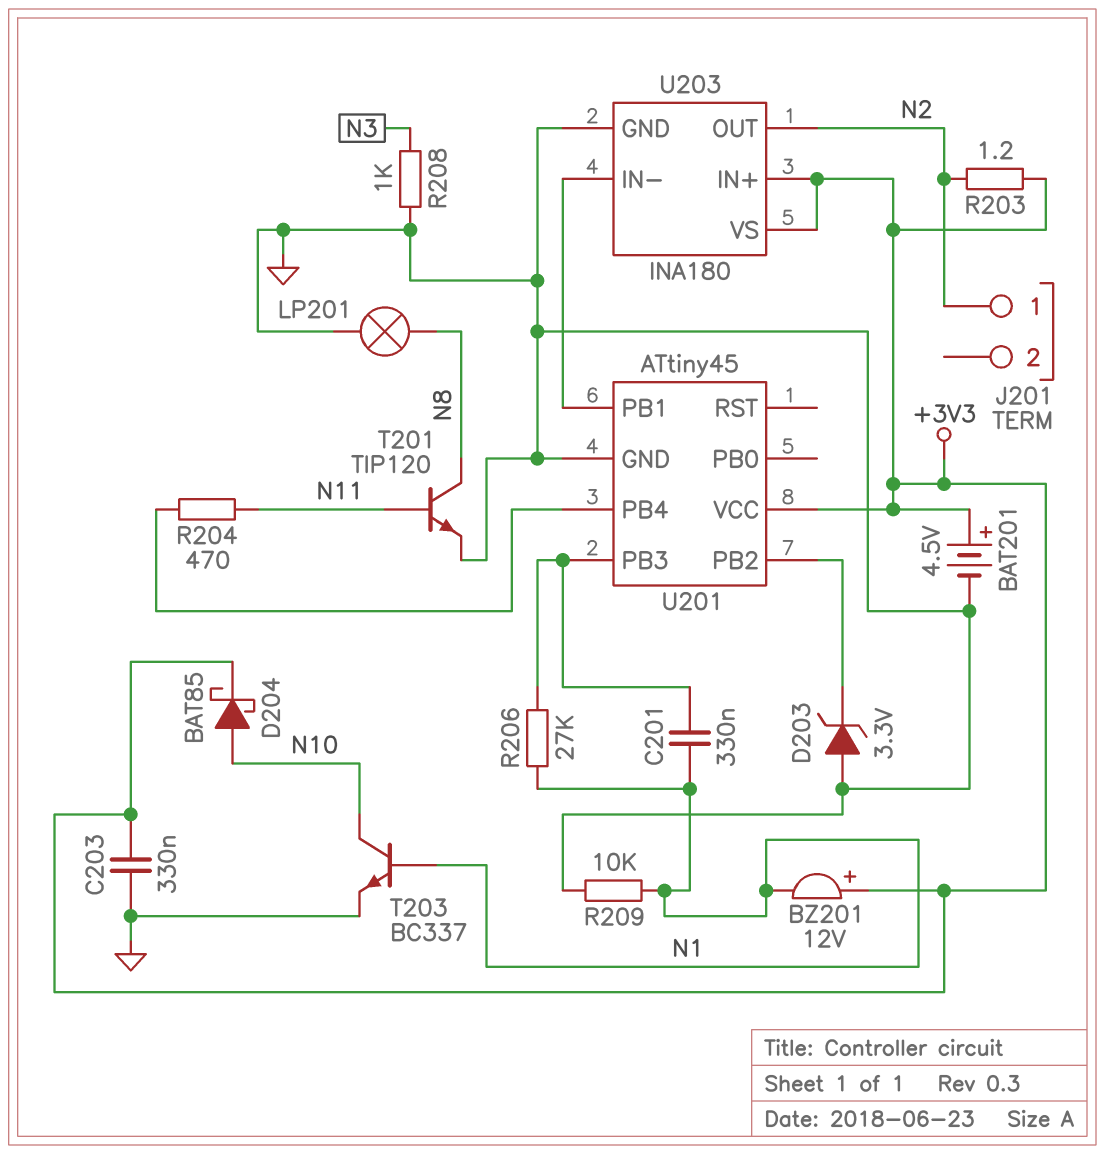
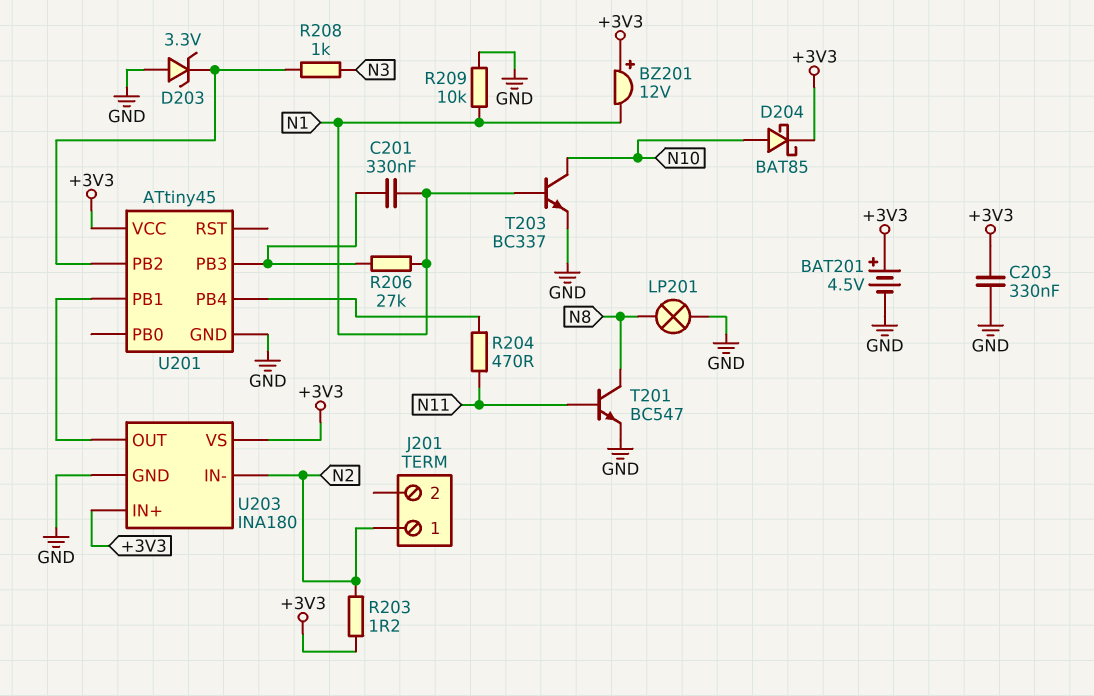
R208: 1k (GND, N3) -> 1k (N3, U201/PB2)
T201: NPN TIP120 (B N11, C N8, E GND) -> NPN BC547 (B N11, C N8, E GND)
U203 pin IN-: U201/PB1 -> N2
U203 pin OUT: N2 -> U201/PB1

